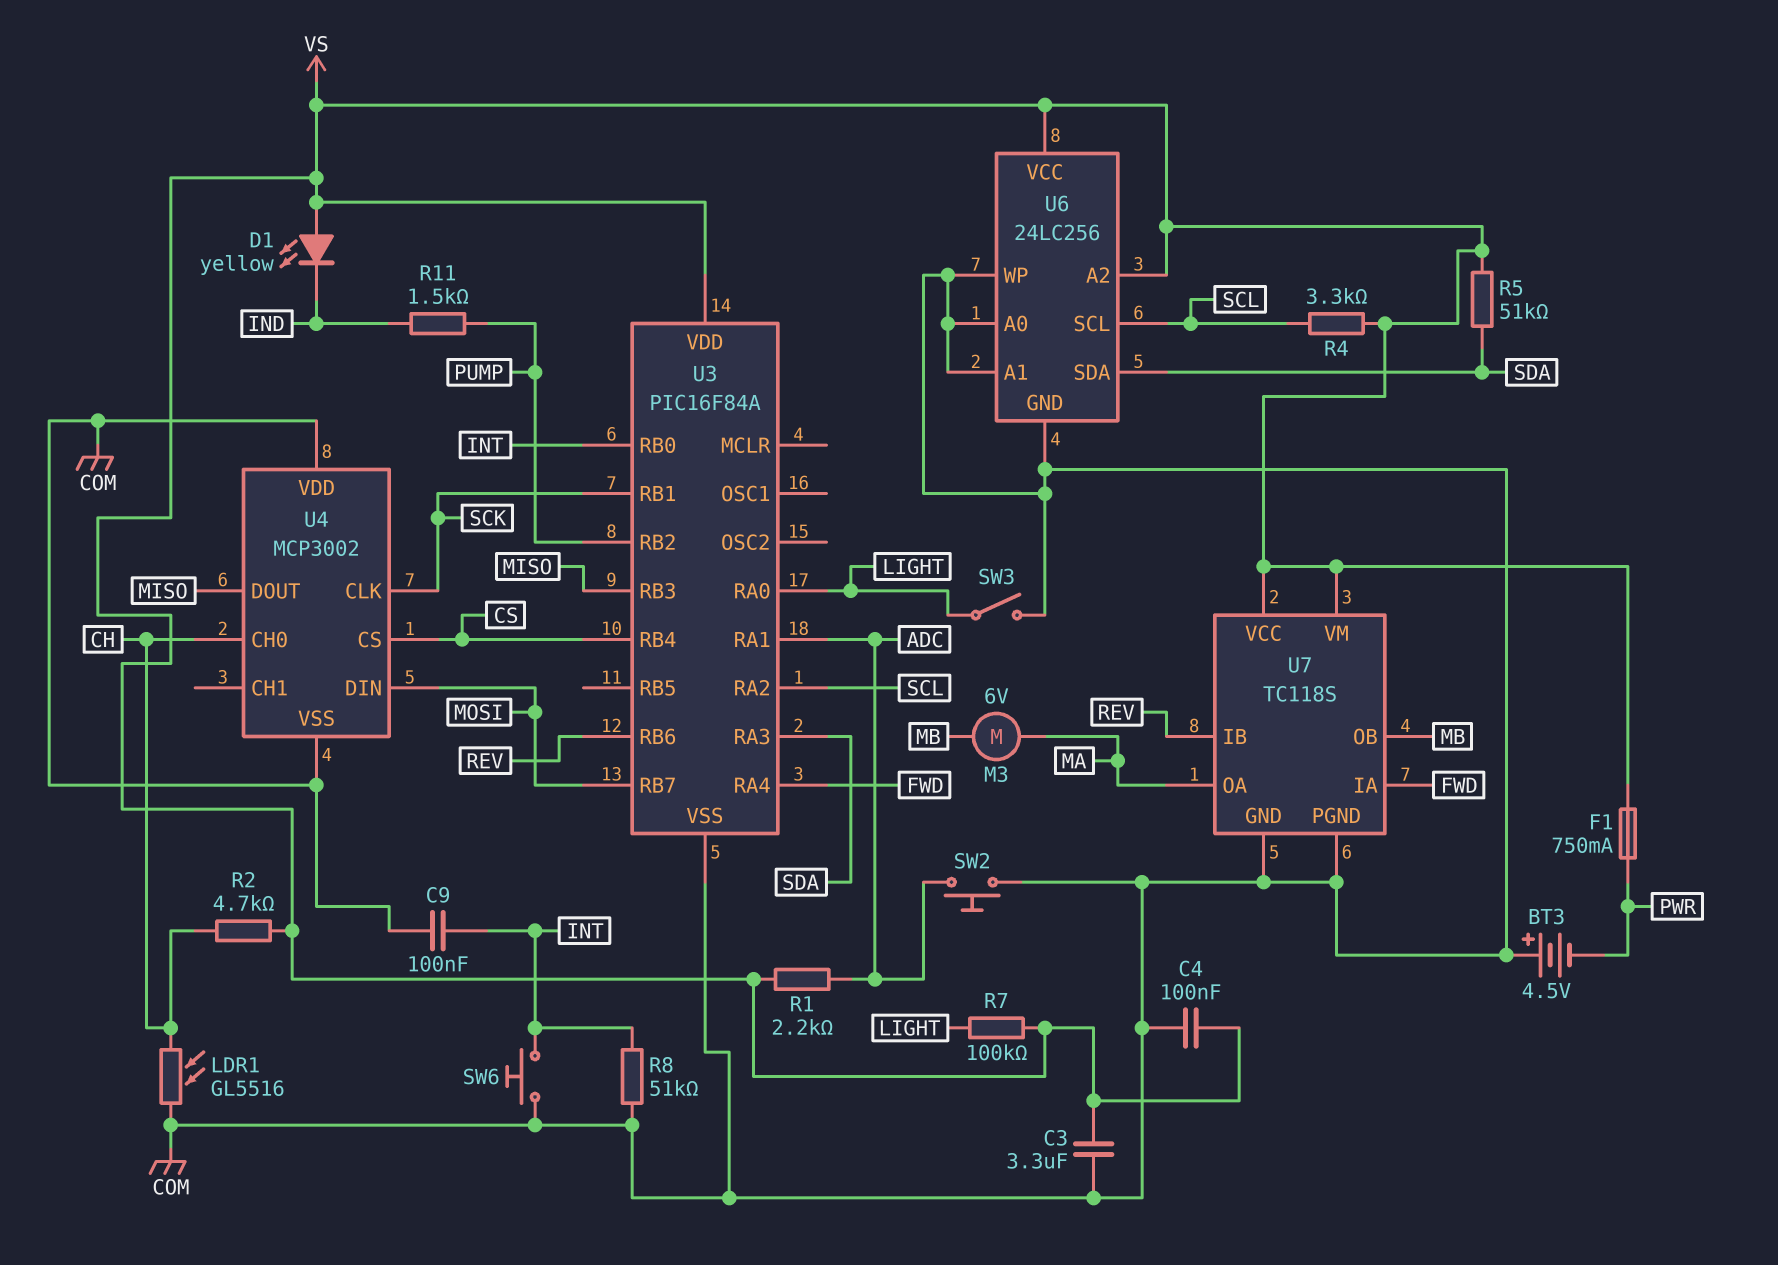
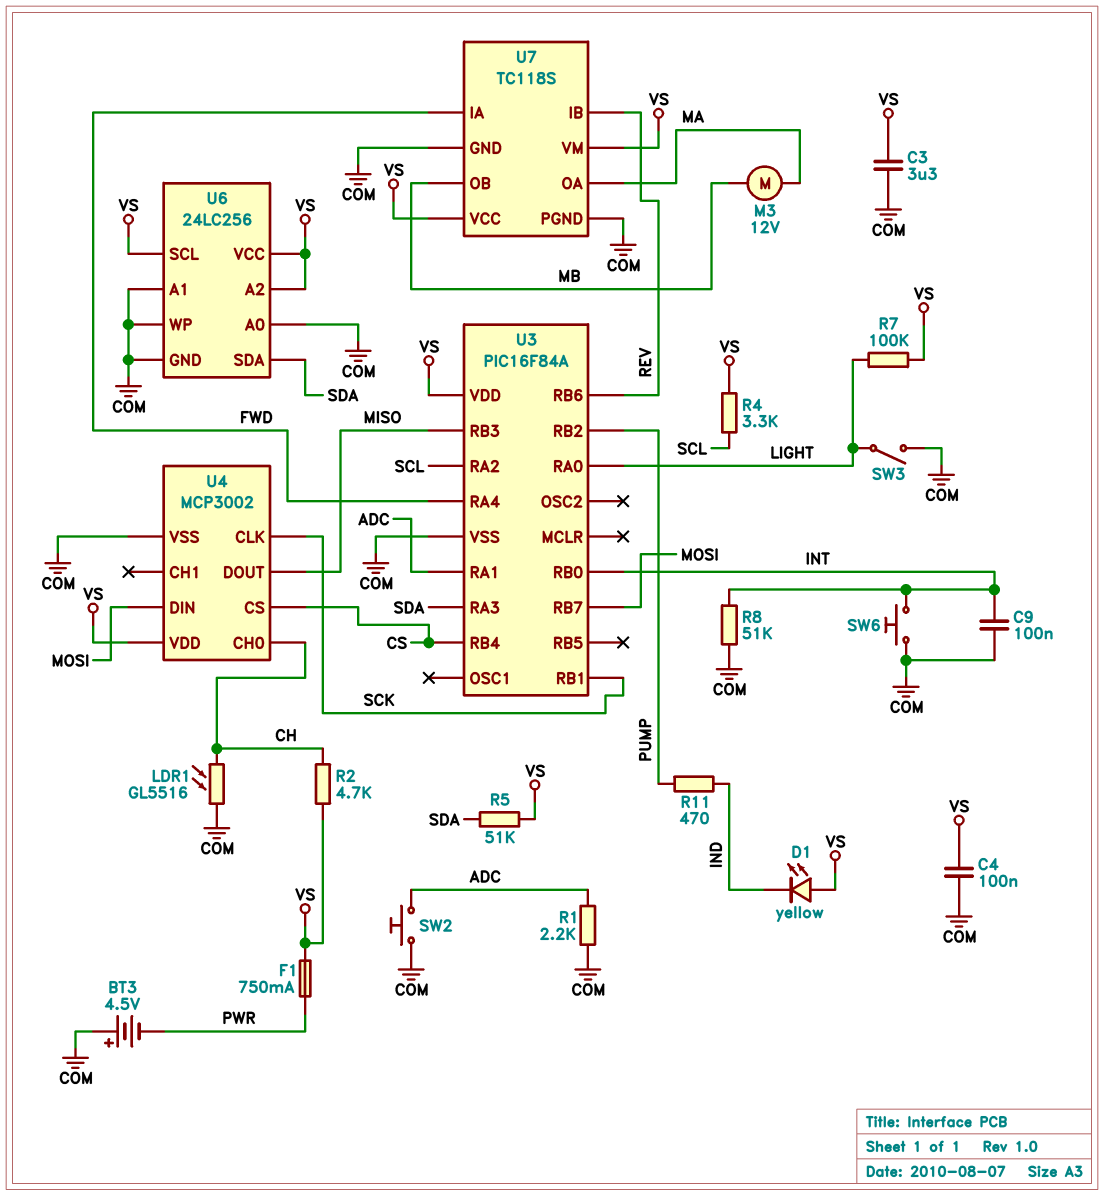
M3: motor 6V (MA, MB) -> motor 12V (MA, MB)
R1: 2.2k (ADC, VS) -> 2.2k (ADC, COM)
R11: 1.5k (IND, PUMP) -> 470 (IND, PUMP)
U4 pin VDD: COM -> VS
U6 pin SCL: SCL -> VS

